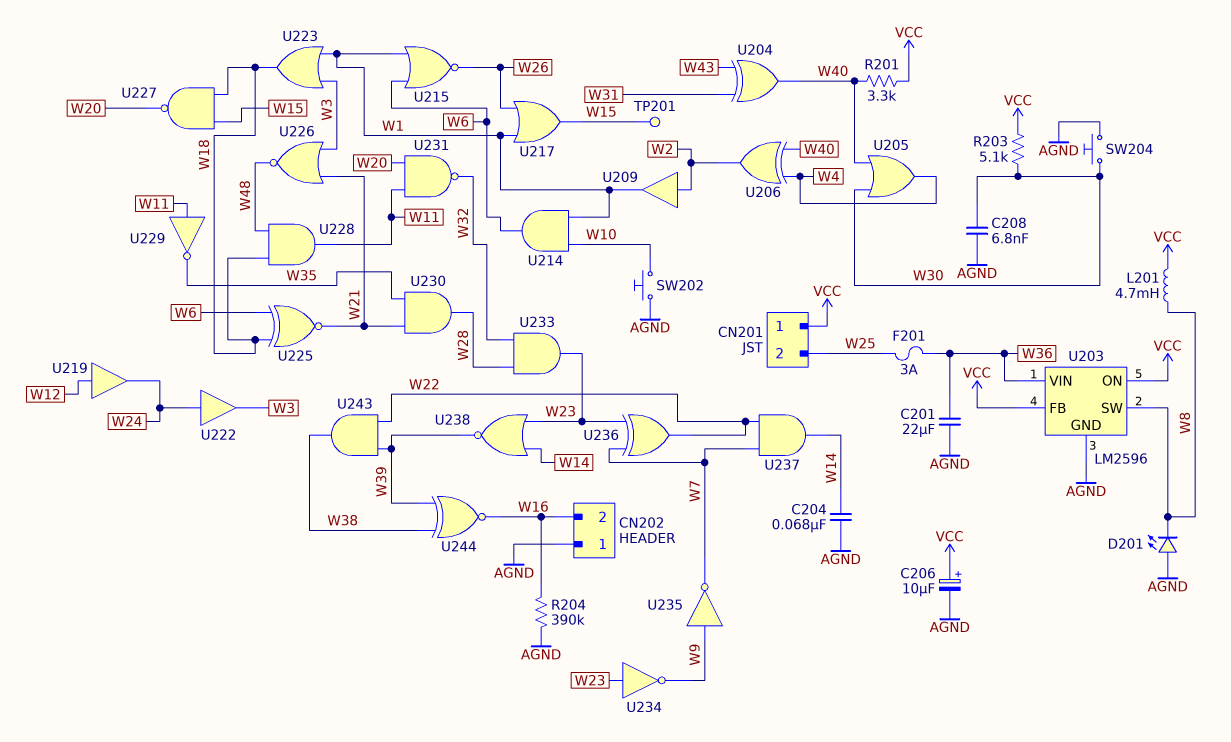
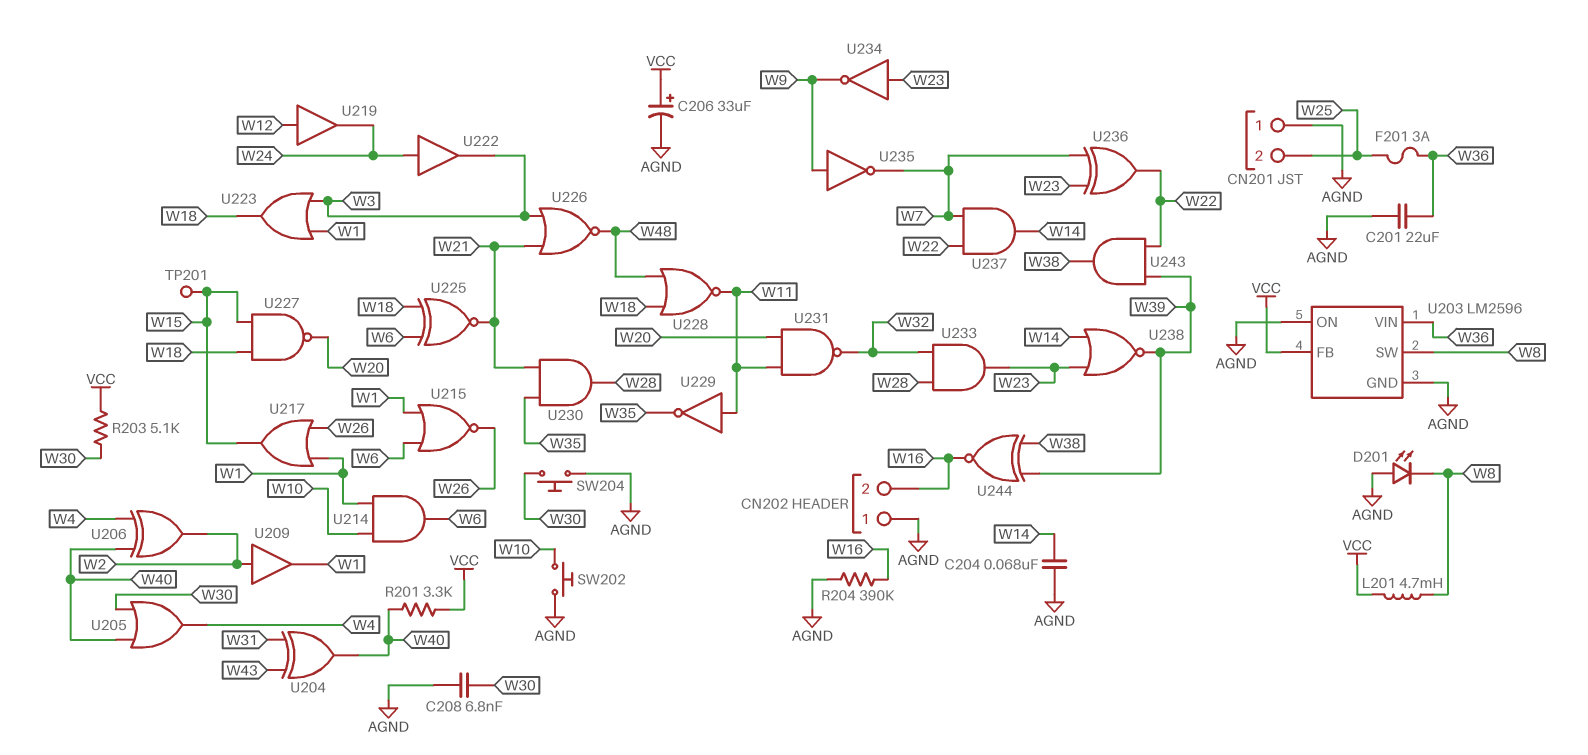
C206: 10uF (plus VCC, minus AGND) -> 33uF (plus VCC, minus AGND)
CN201 pin 1: VCC -> AGND
U203 pin ON: VCC -> AGND
U228: AND (in W18, in W48, out W11) -> NOR (in W18, in W48, out W11)

